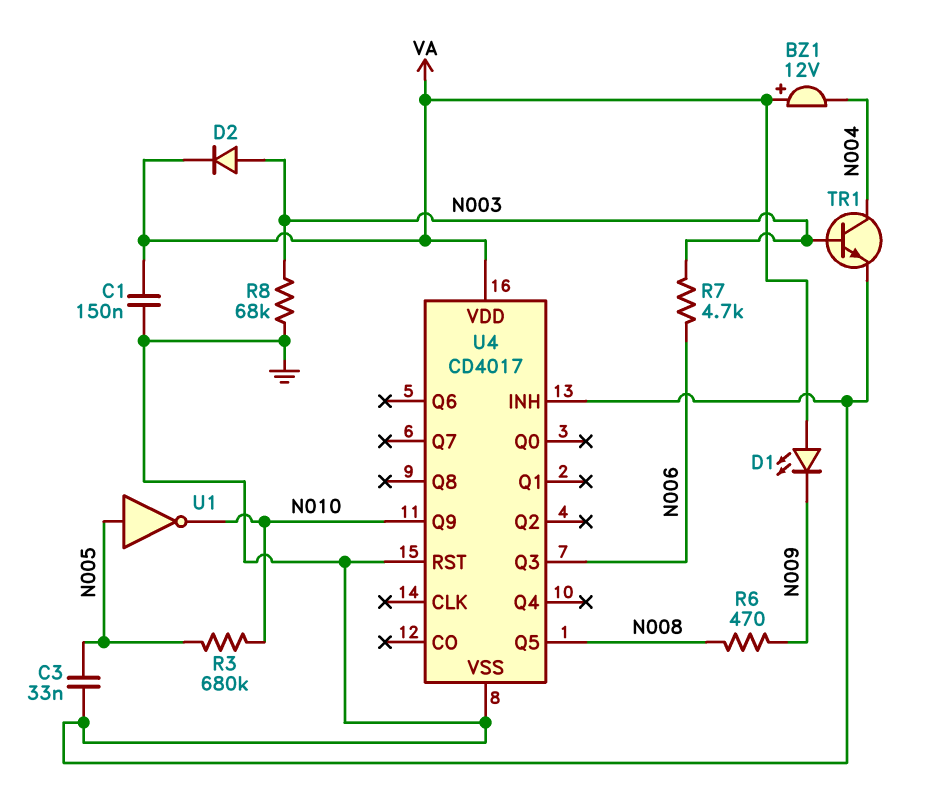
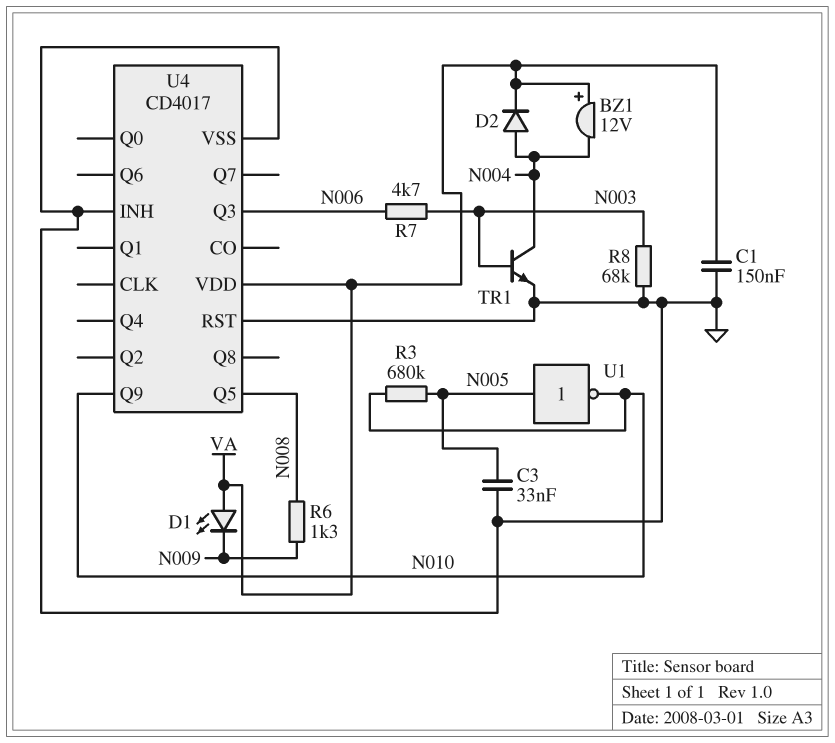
D2: diode (A N003, K VA) -> diode (A N004, K VA)
R6: 470 (N008, N009) -> 1.3k (N008, N009)

